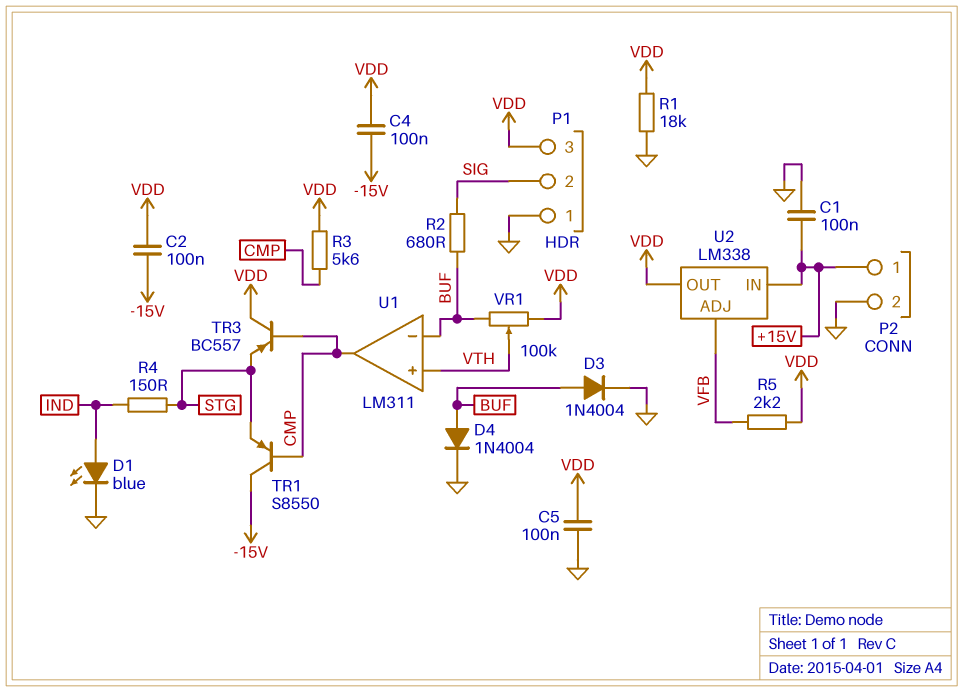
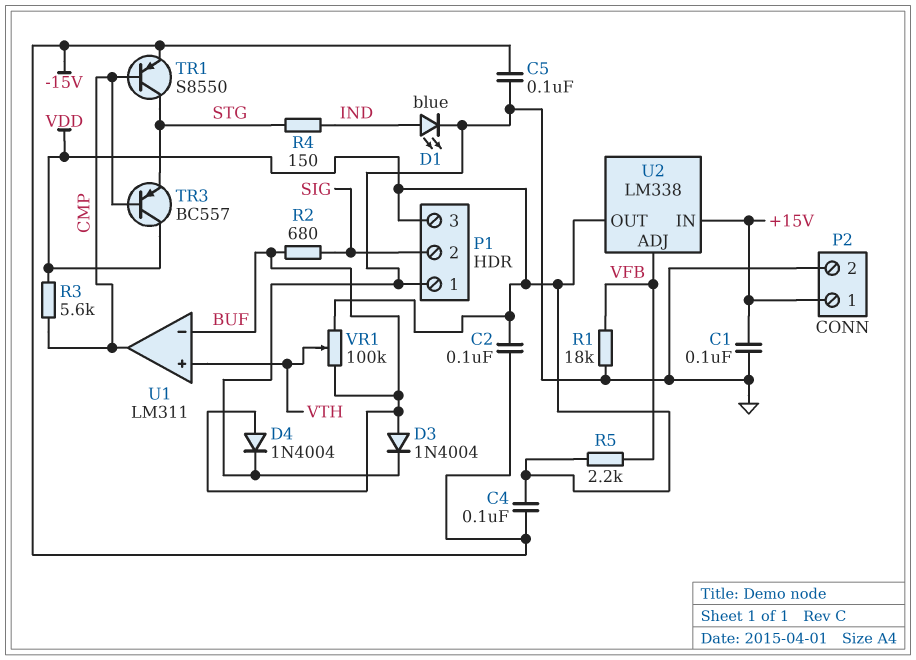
C5: 100nF (GND, VDD) -> 100nF (-15V, GND)
R1: 18k (GND, VDD) -> 18k (GND, VFB)
TR1: PNP S8550 (B CMP, C -15V, E STG) -> PNP S8550 (B CMP, C STG, E -15V)

